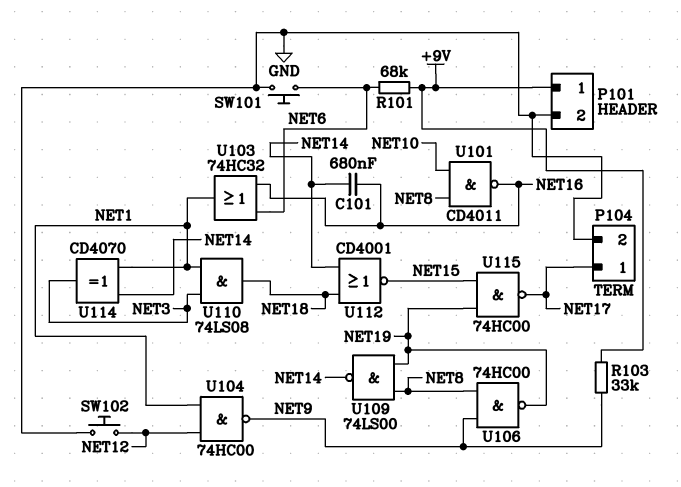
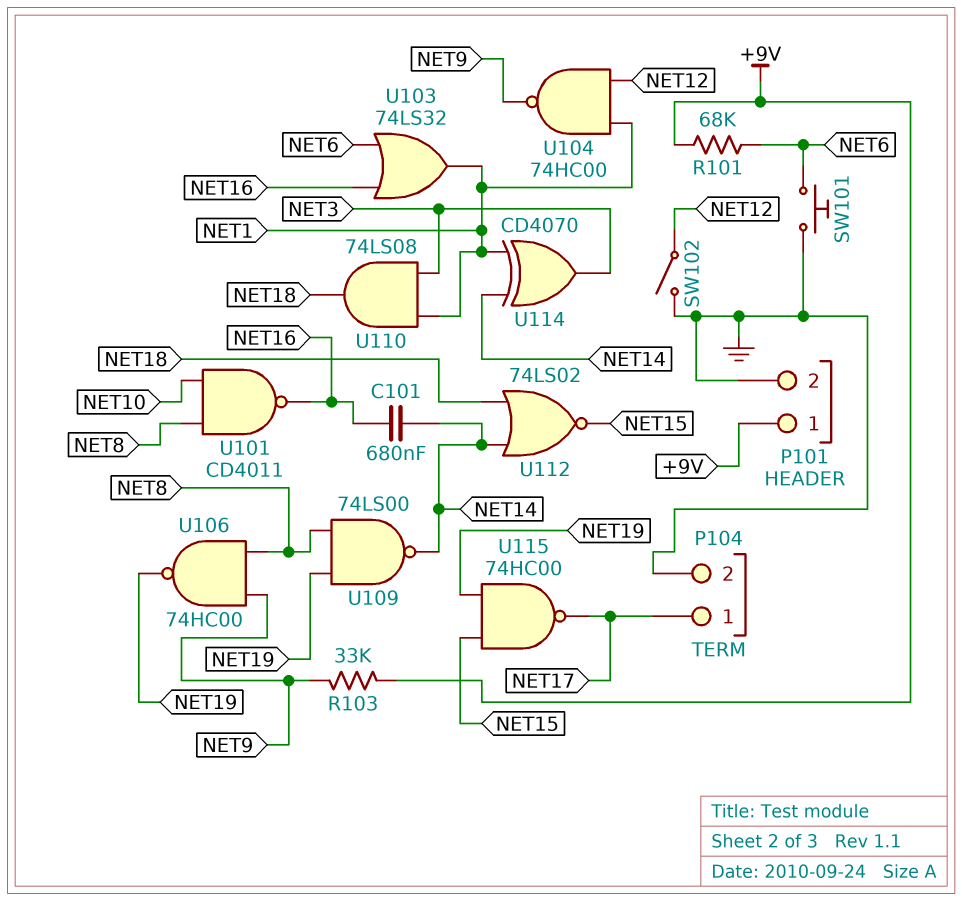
SW102: button (GND, NET12) -> switch (GND, NET12)
U103: OR 74HC32 (in NET6, in NET16, out NET1) -> OR 74LS32 (in NET6, in NET16, out NET1)
U112: NOR CD4001 (in NET14, in NET18, out NET15) -> NOR 74LS02 (in NET14, in NET18, out NET15)

